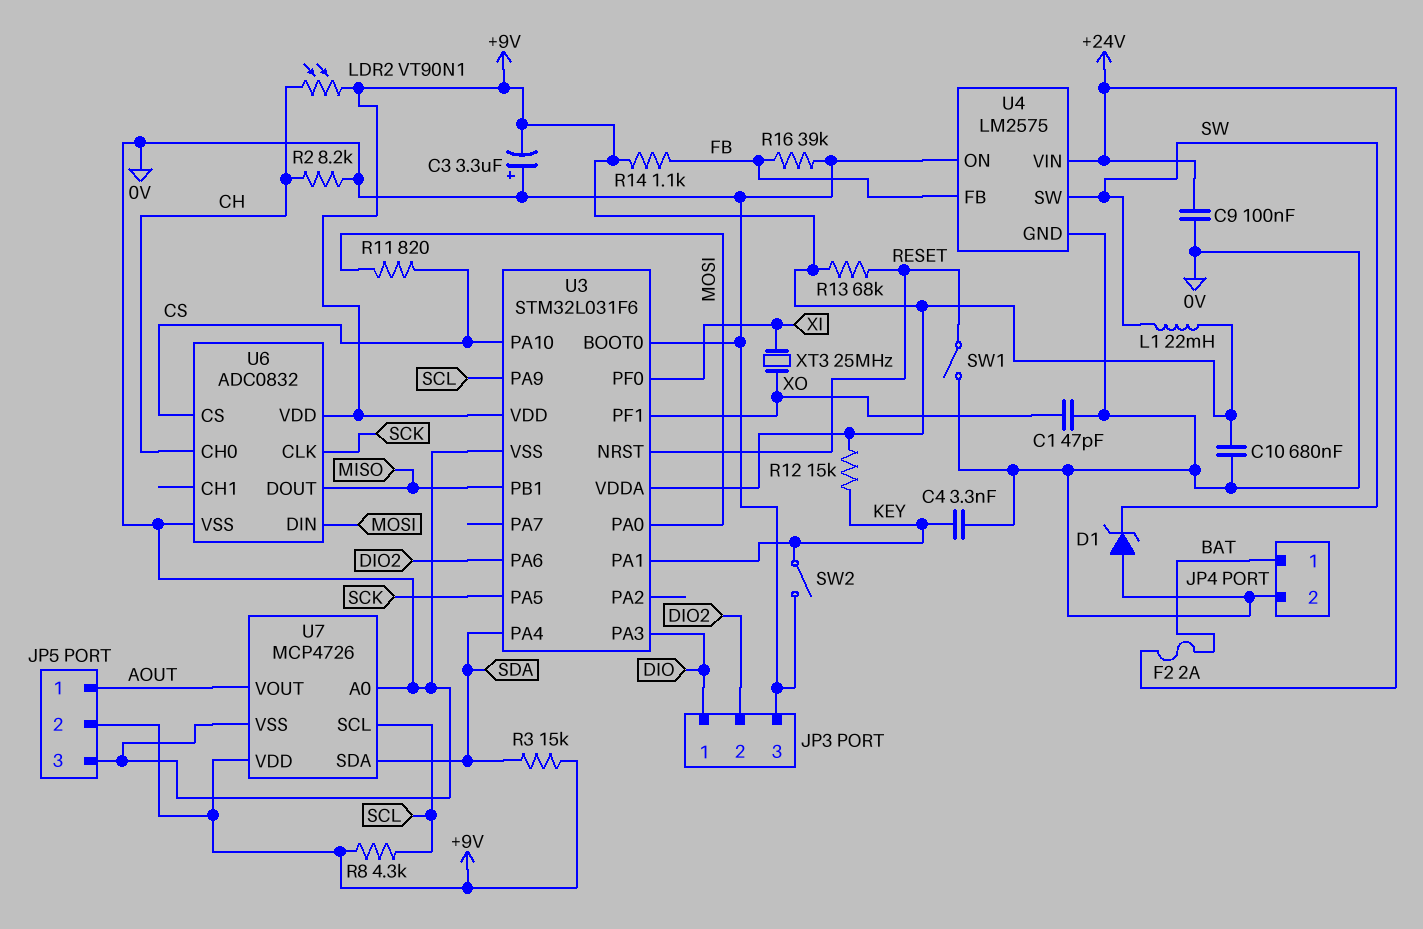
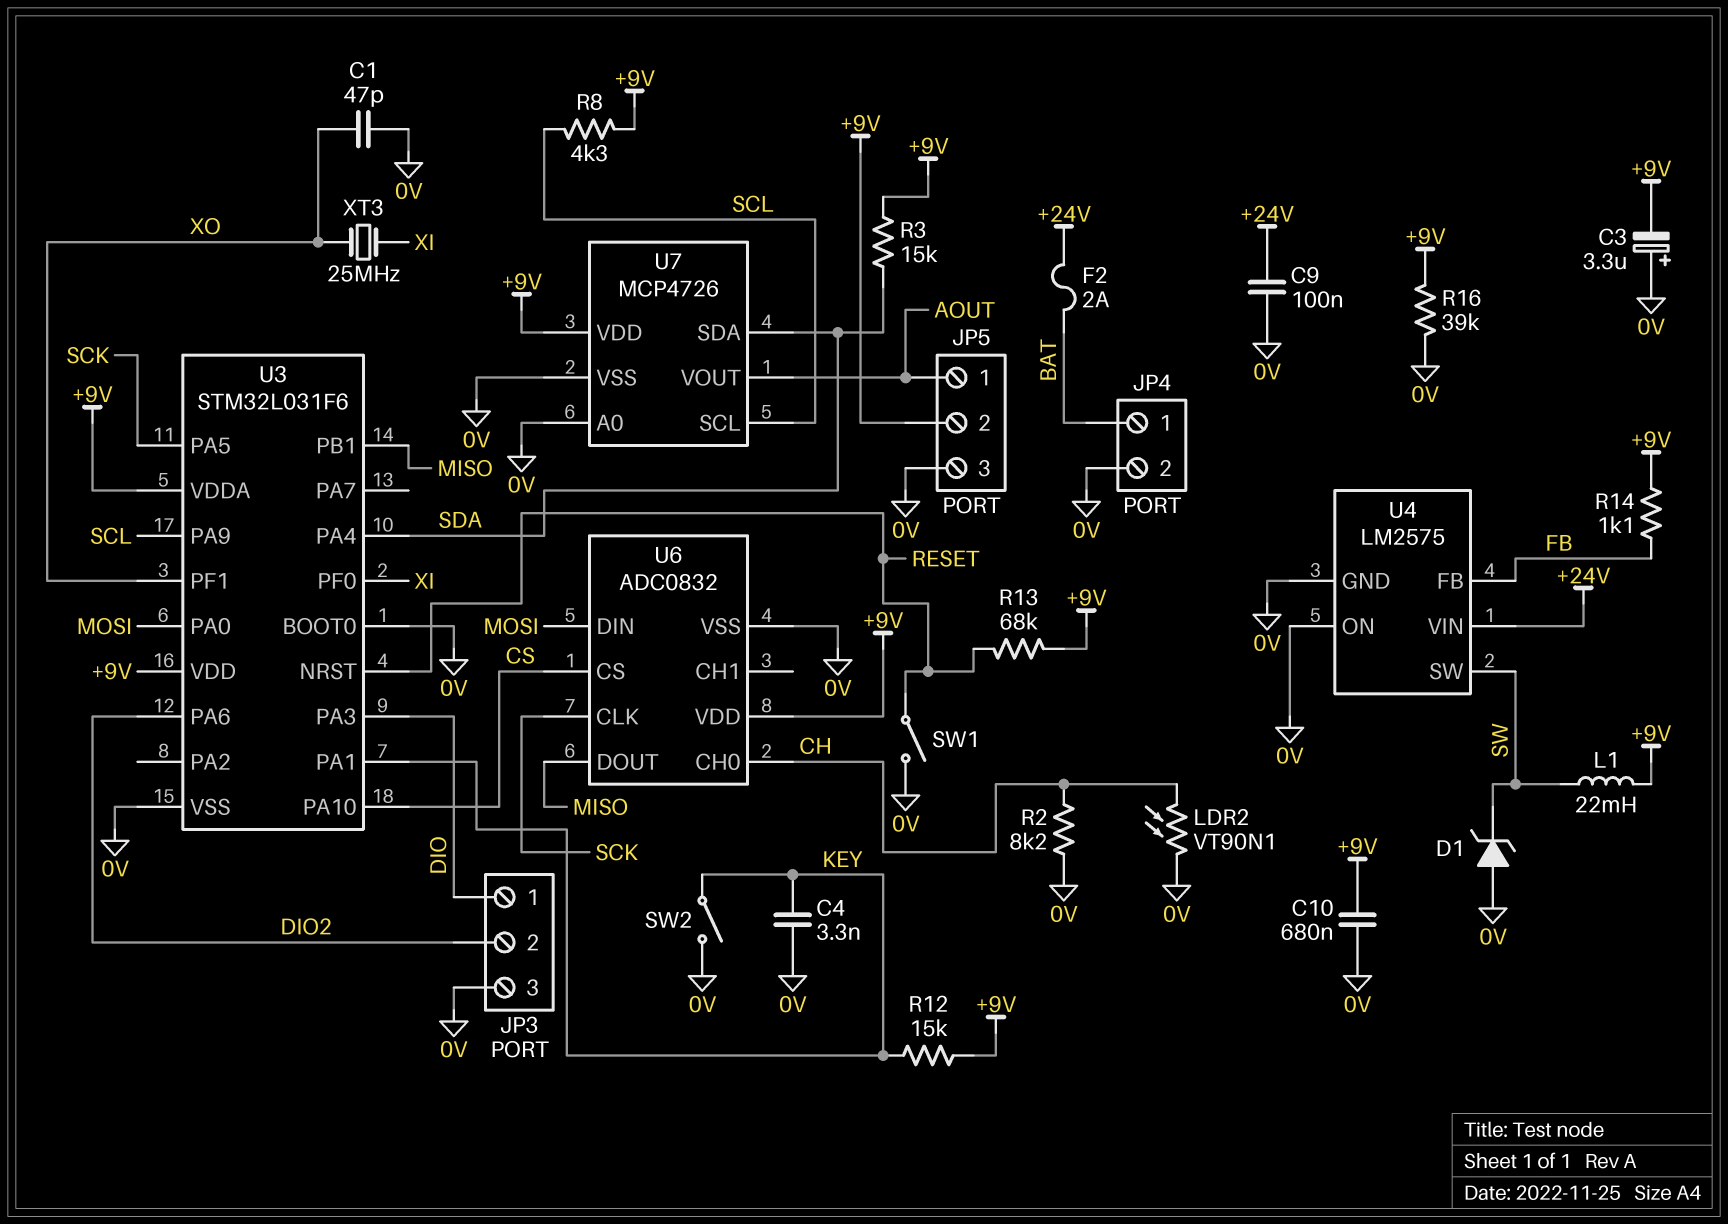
LDR2: VT90N1 (+9V, CH) -> VT90N1 (0V, CH)
R11: 820 (CS, MOSI) -> none
R16: 39k (0V, FB) -> 39k (+9V, 0V)

